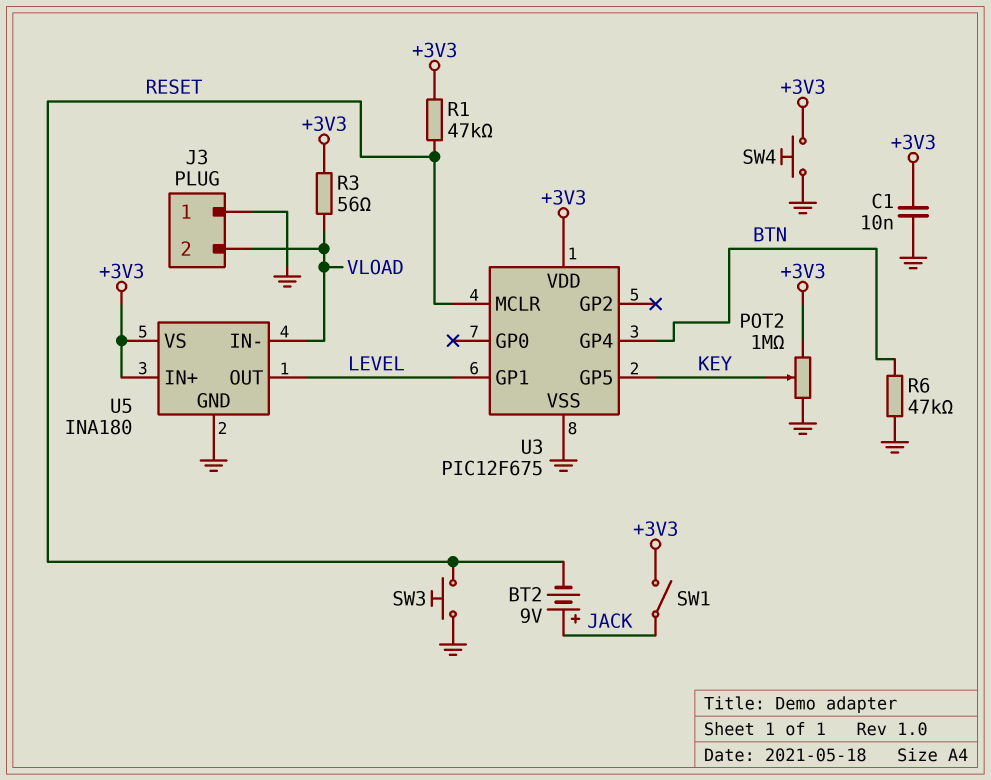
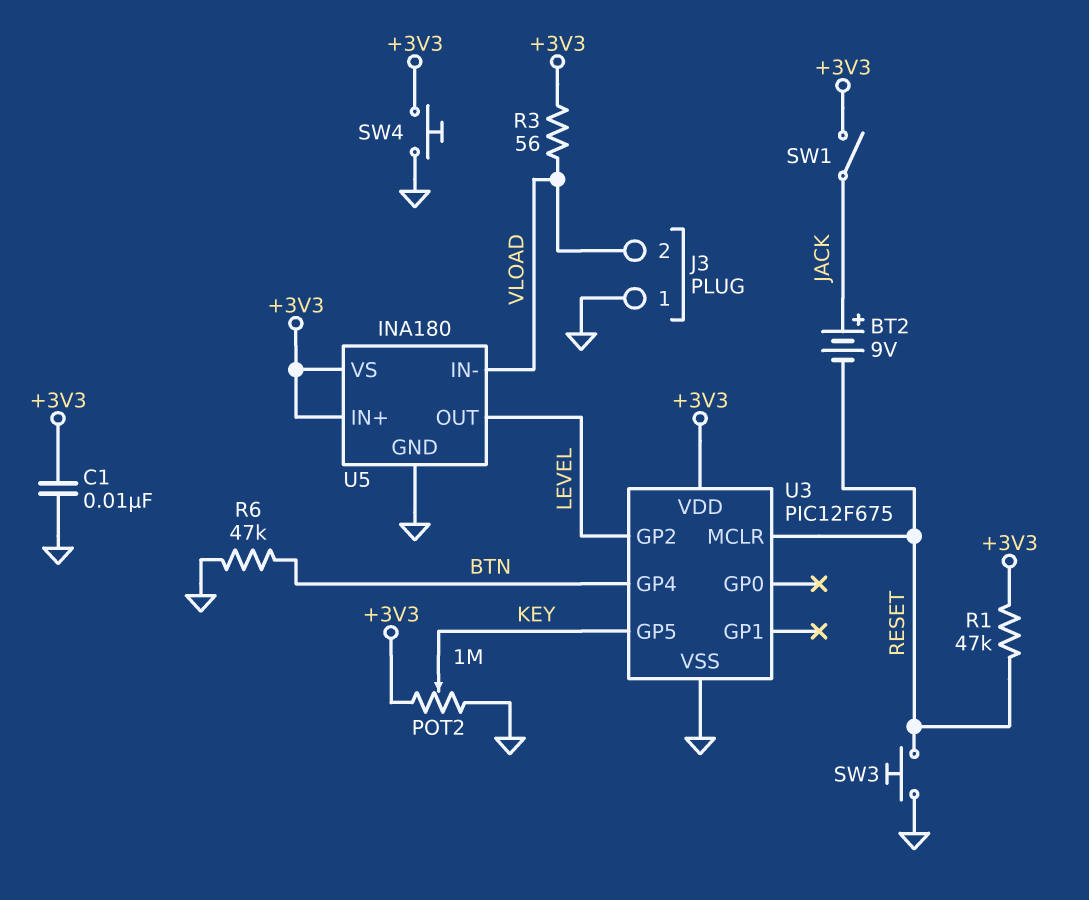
U3 pin GP1: LEVEL -> none
U3 pin GP2: none -> LEVEL

